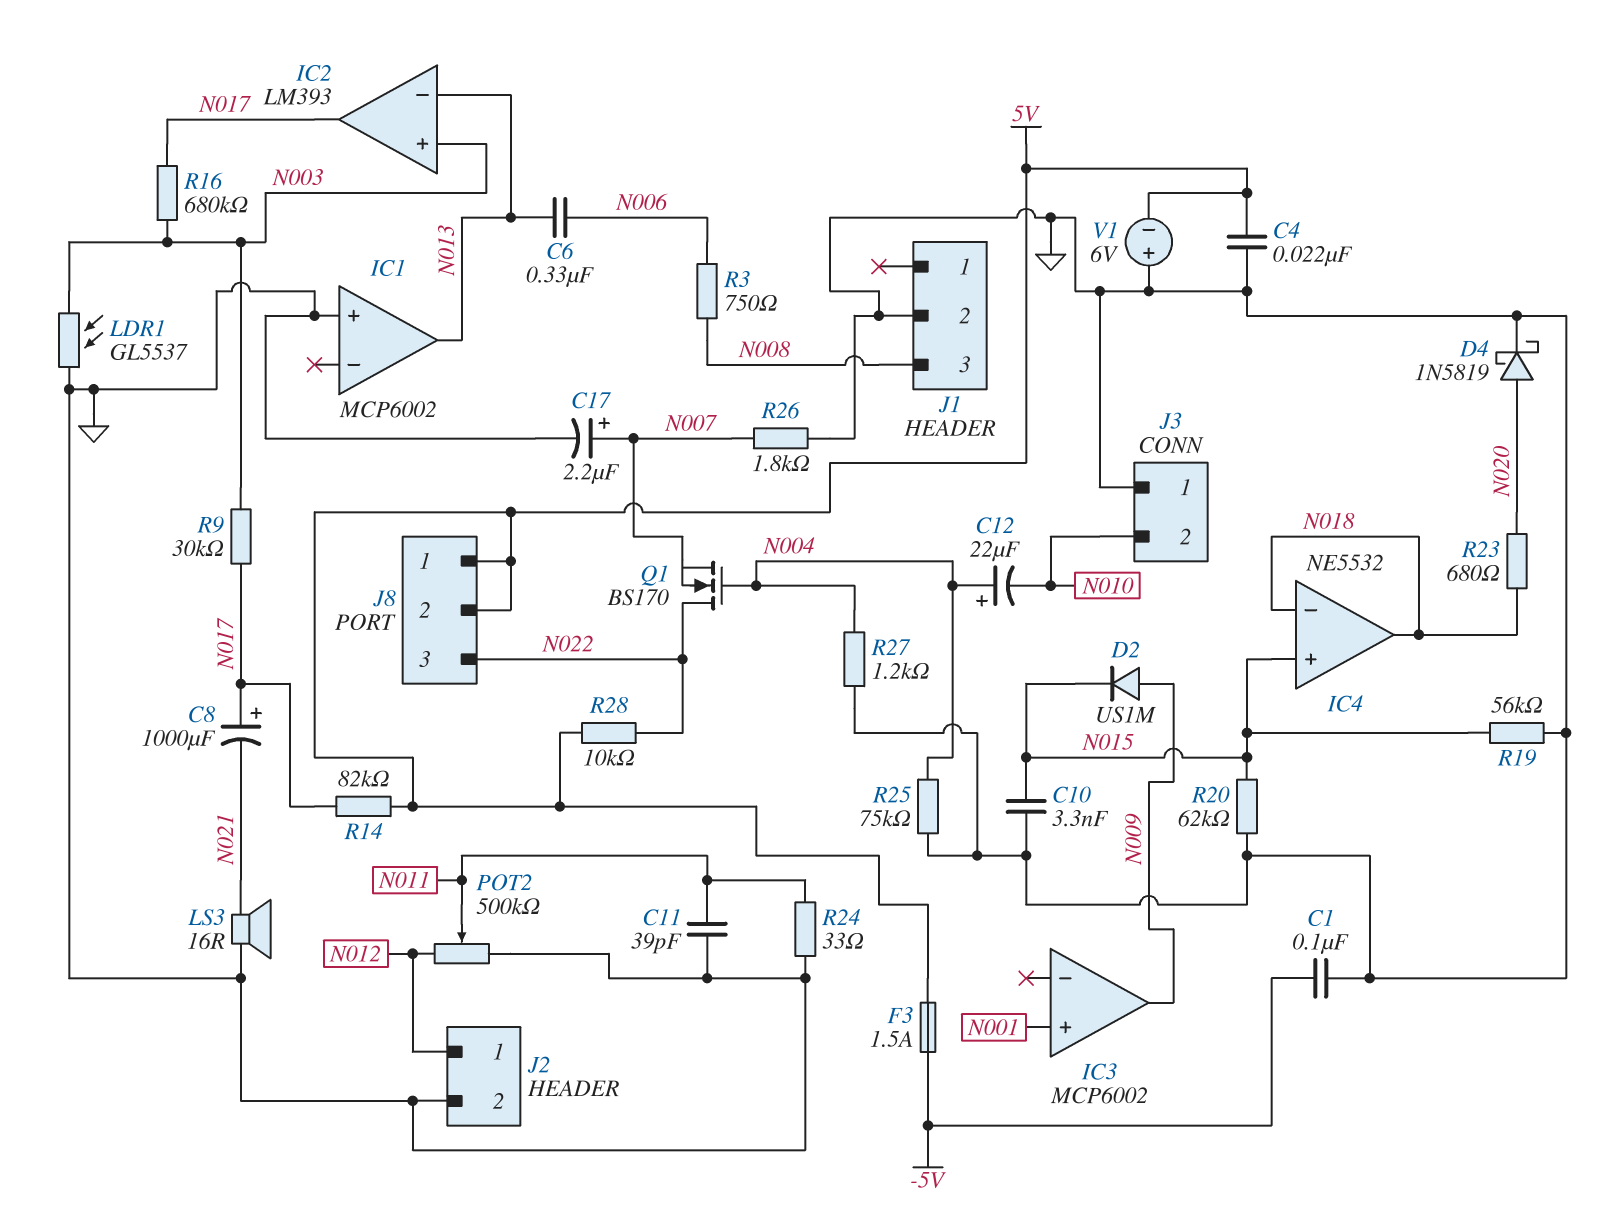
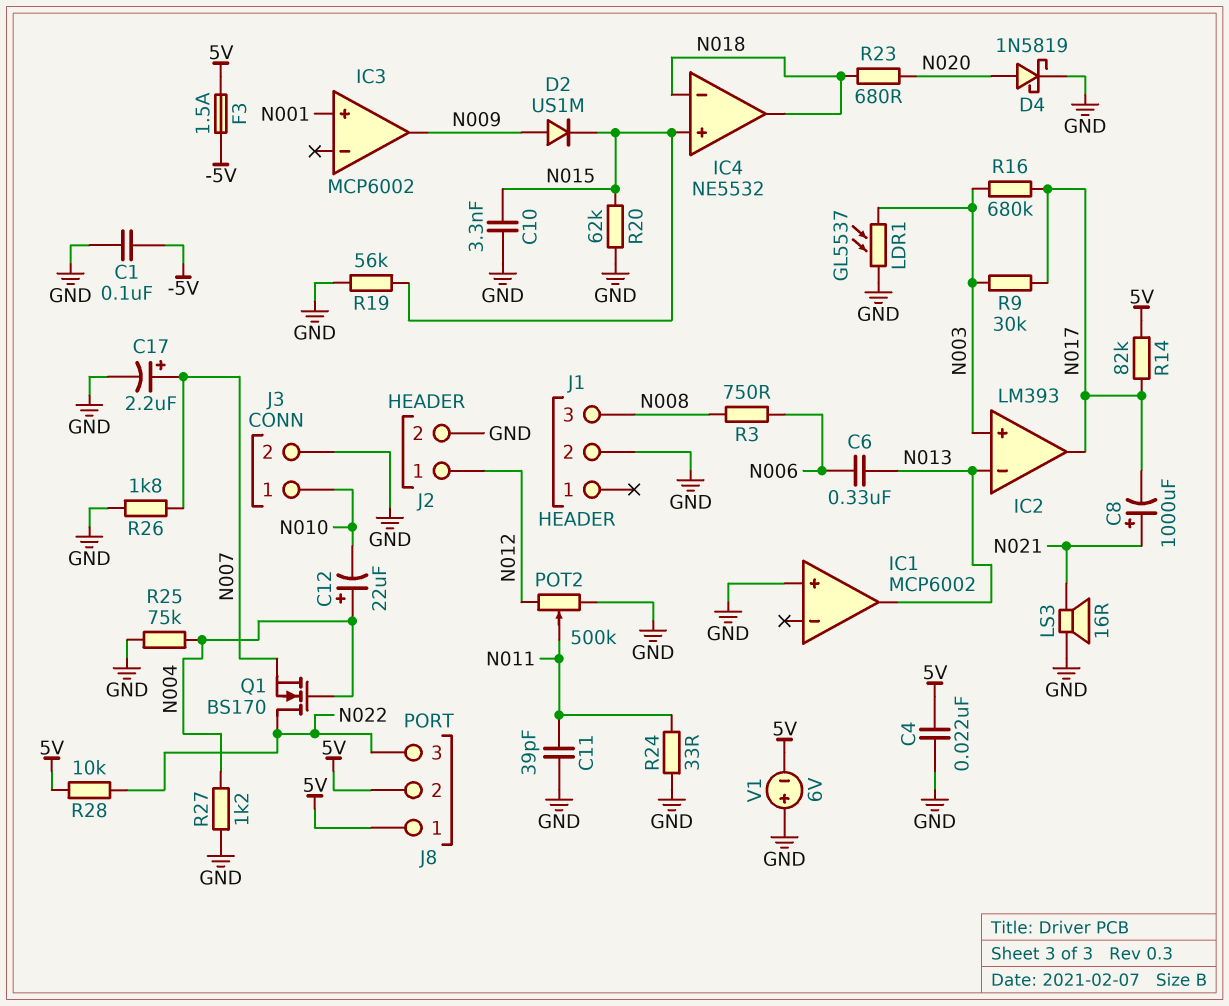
C8: 1000uF (plus N017, minus N021) -> 1000uF (plus N021, minus N017)
J3 pin 1: GND -> N010
J3 pin 2: N010 -> GND

